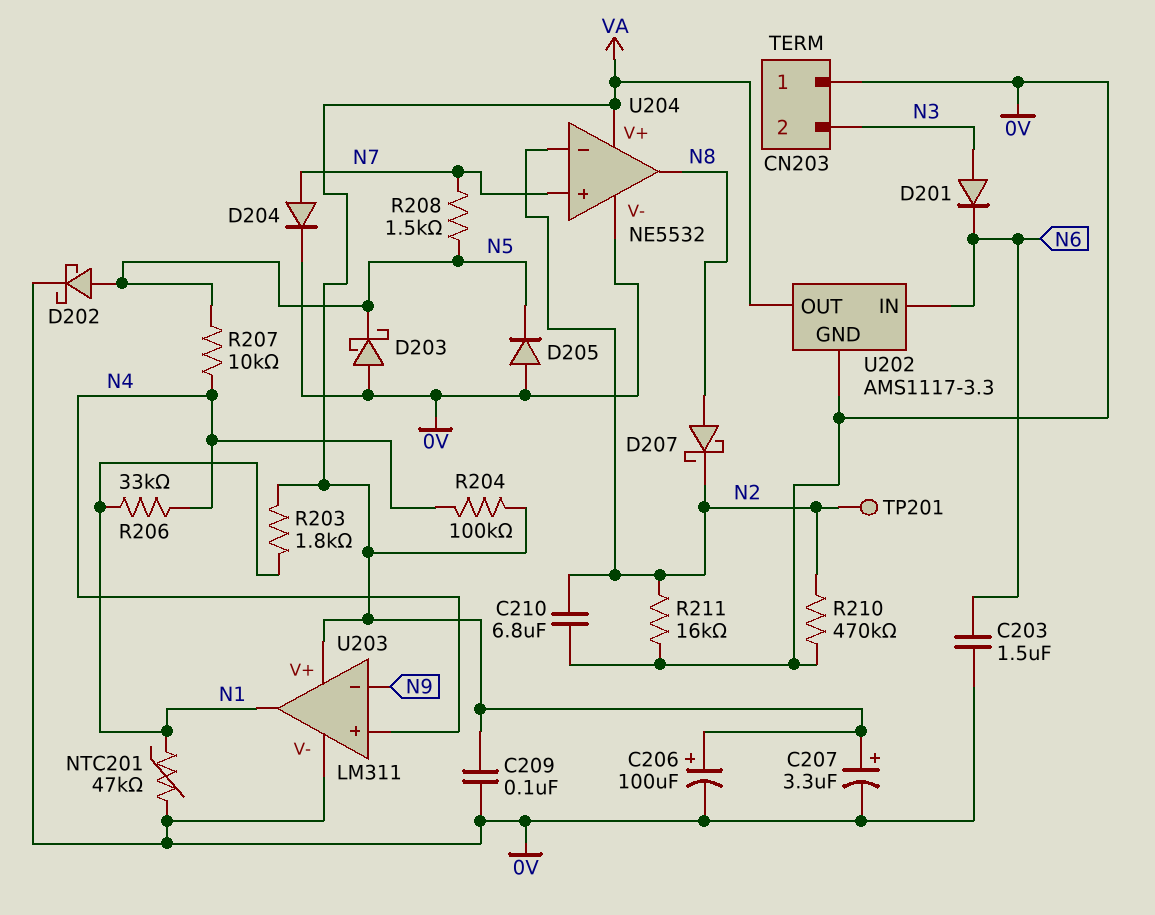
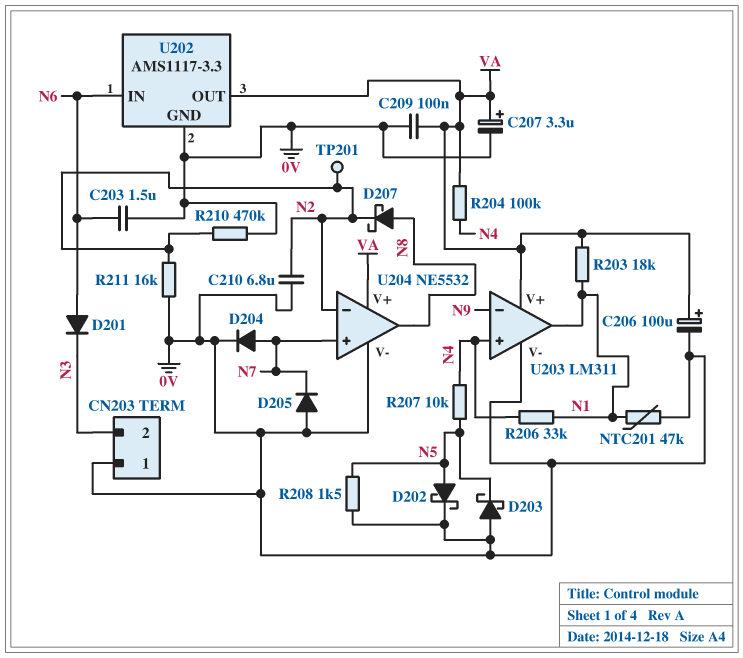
D201: diode (A N3, K N6) -> diode (A N6, K N3)
D205: diode (A 0V, K N5) -> diode (A 0V, K N7)
R203: 1.8k (N1, VA) -> 18k (N1, VA)
R208: 1.5k (N5, N7) -> 1.5k (0V, N5)

